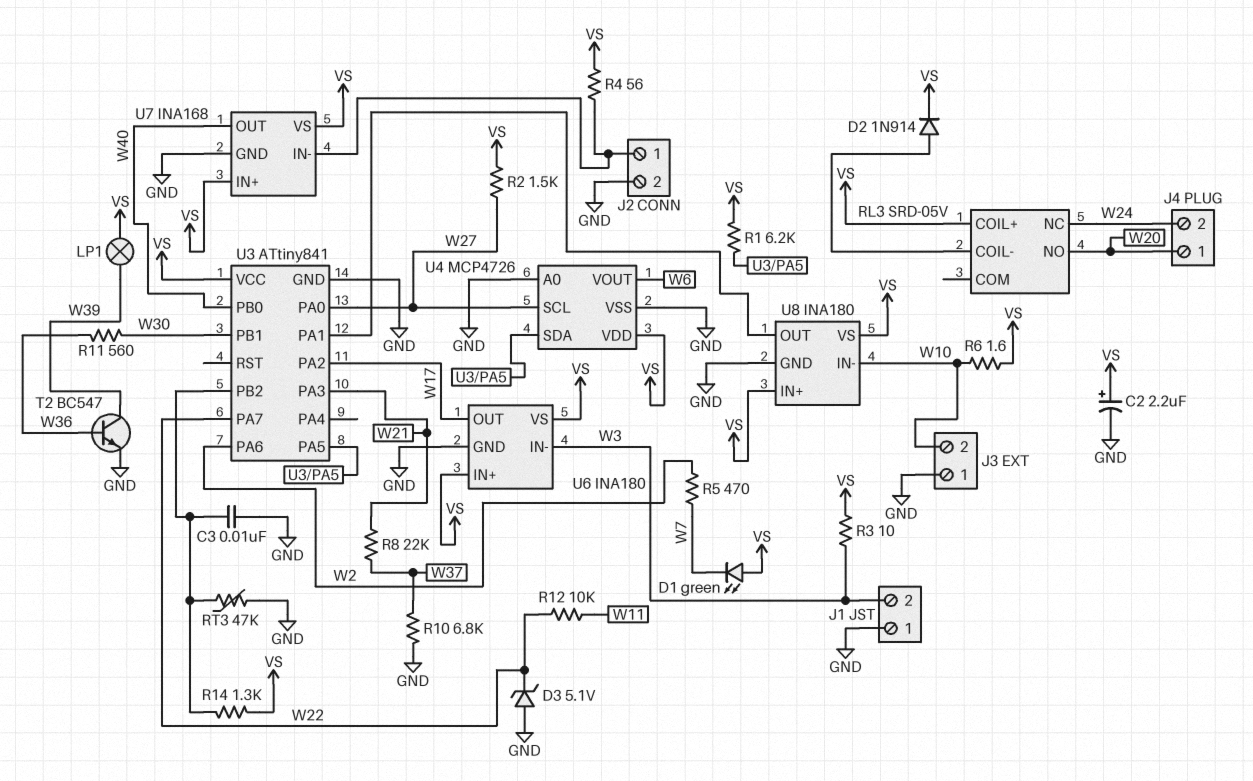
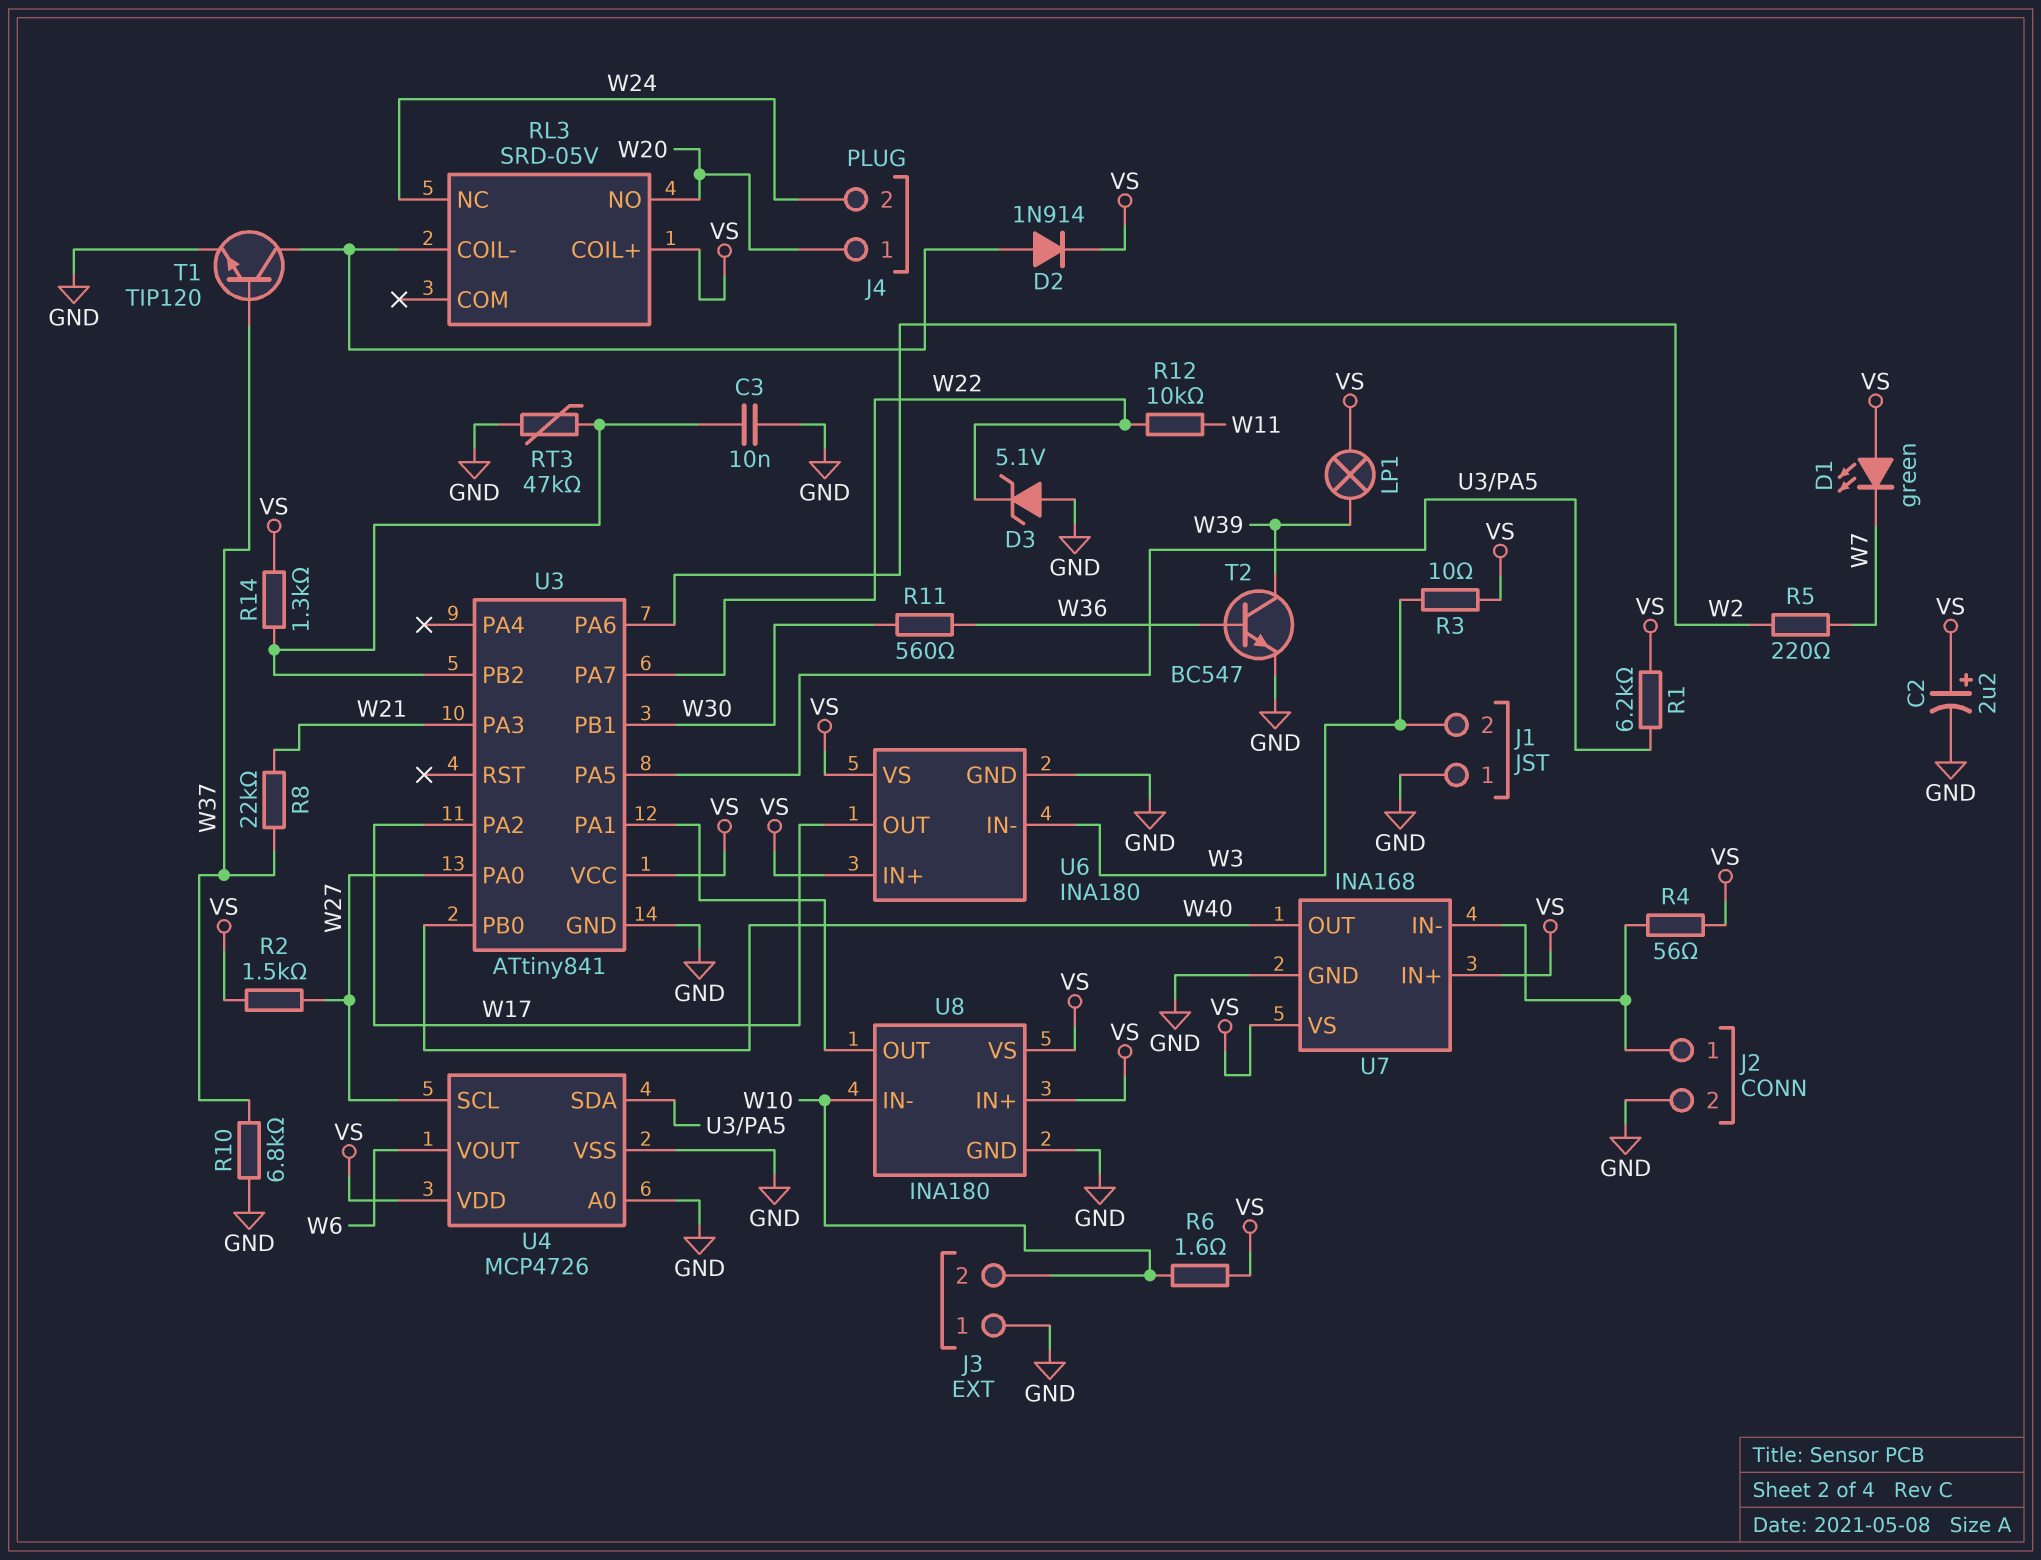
R5: 470 (W2, W7) -> 220 (W2, W7)
T1: none -> NPN TIP120 (B W37, C RL3/COIL-, E GND)

